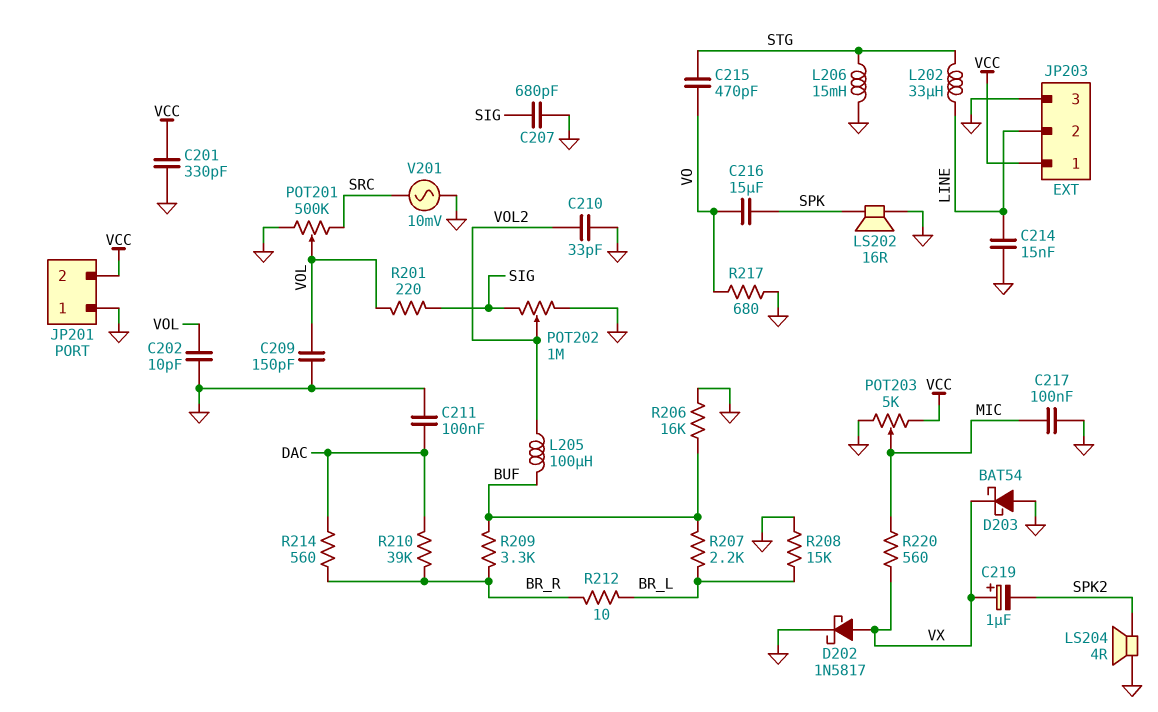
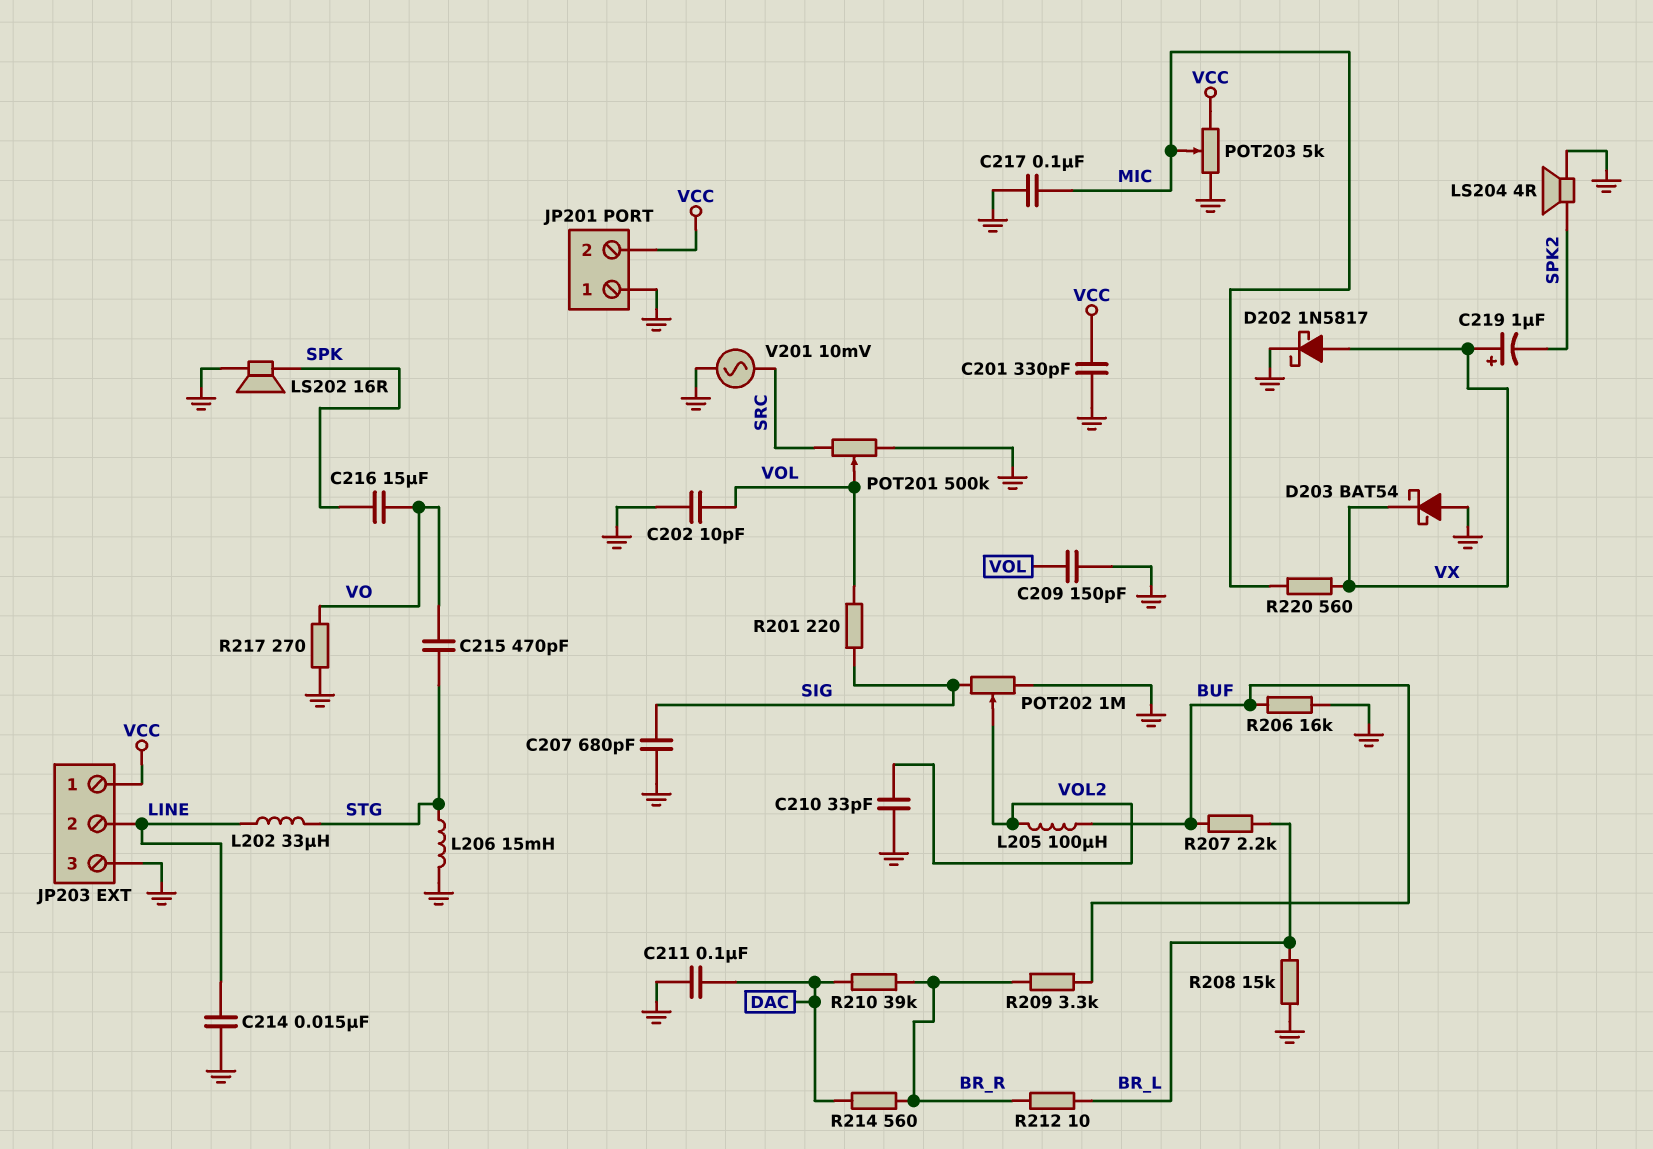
R217: 680 (GND, VO) -> 270 (GND, VO)

